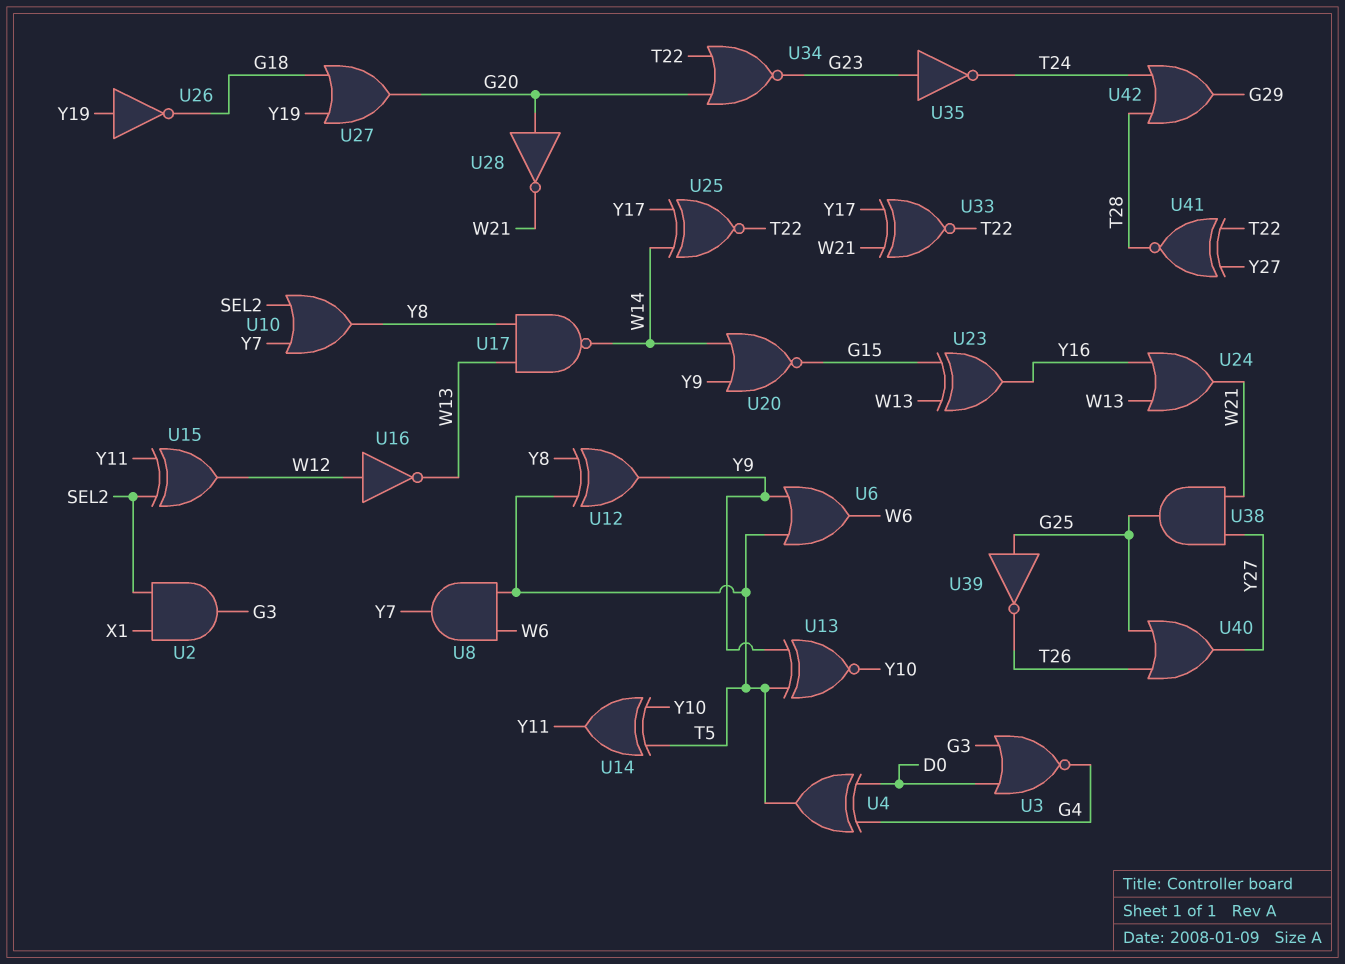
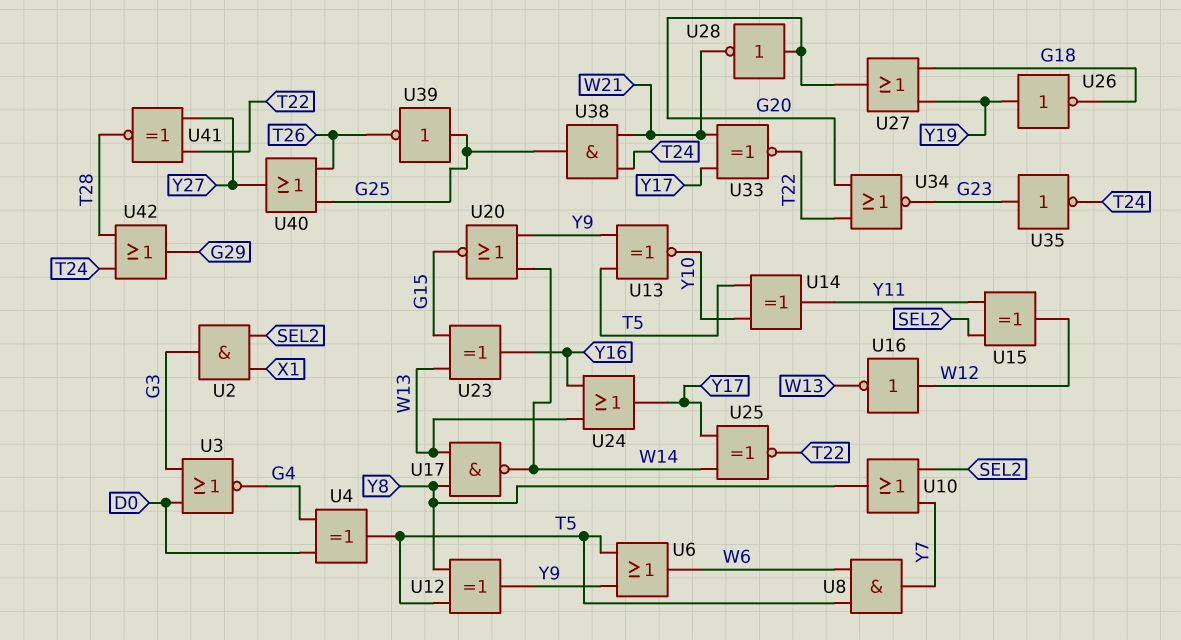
U24: OR (in W13, in Y16, out W21) -> OR (in W13, in Y16, out Y17)
U38: AND (in W21, in Y27, out G25) -> AND (in T24, in W21, out G25)

